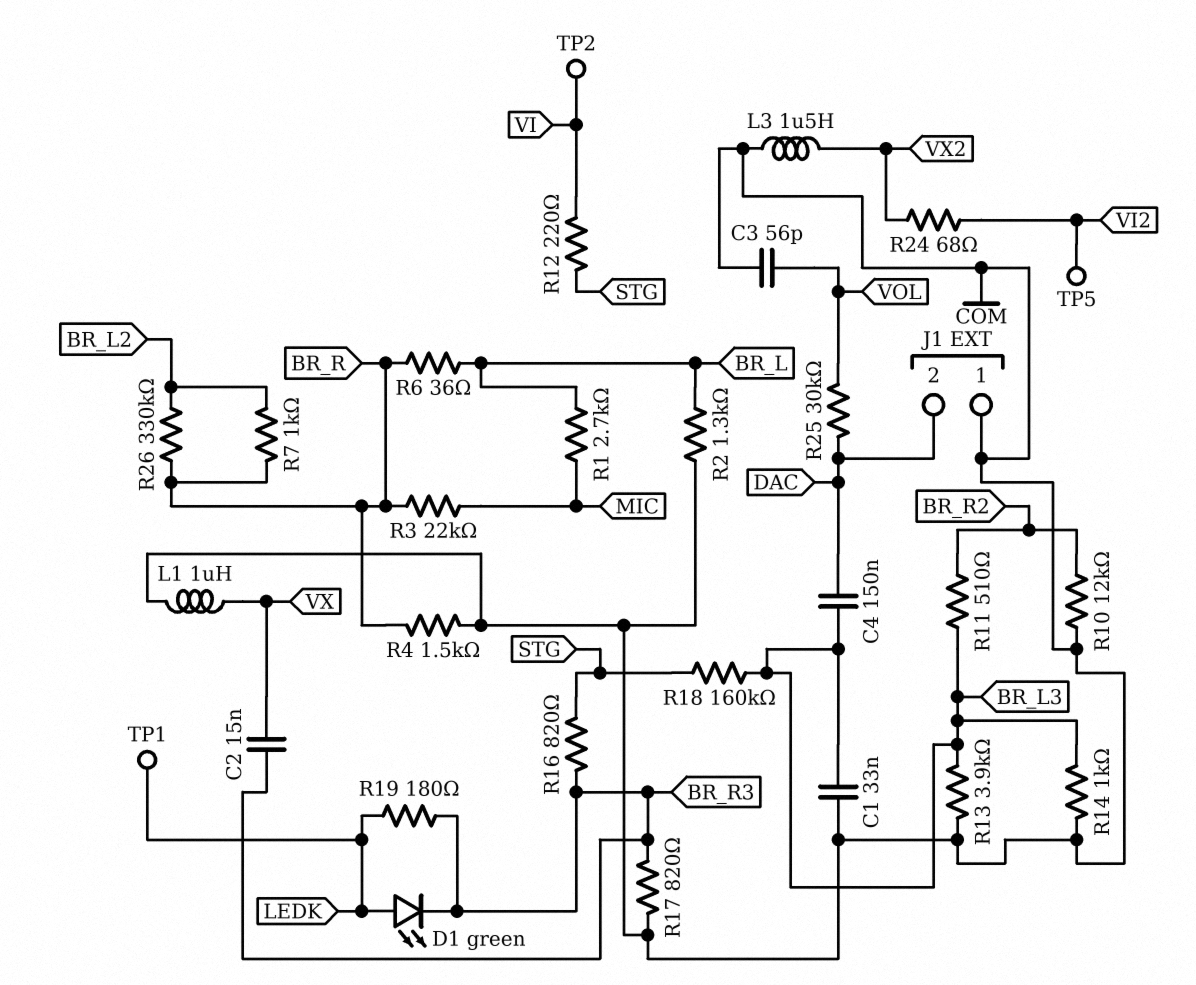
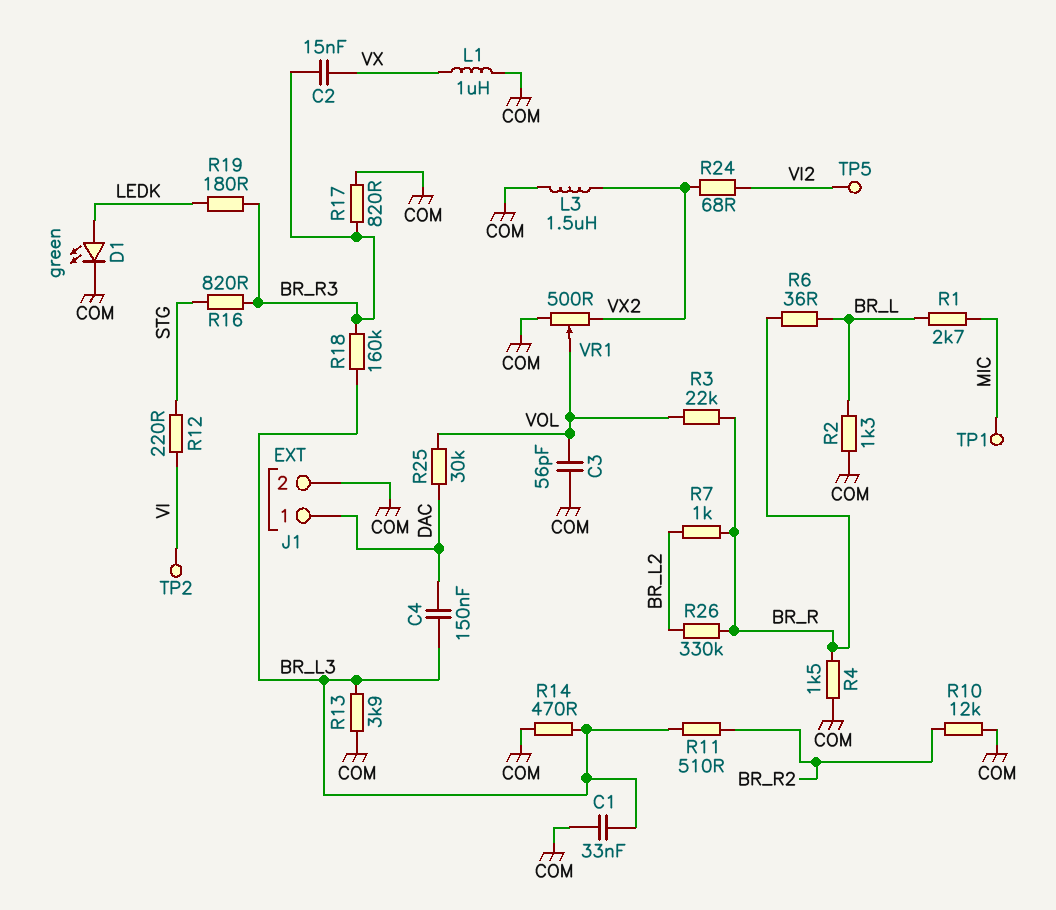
D1: LED green (A LEDK, K BR_R3) -> LED green (A LEDK, K COM)
J1 pin 1: COM -> DAC
J1 pin 2: DAC -> COM
R3: 22k (BR_R, MIC) -> 22k (BR_R, VOL)
R14: 1k (BR_L3, COM) -> 470 (BR_L3, COM)
R18: 160k (BR_L3, STG) -> 160k (BR_L3, BR_R3)
TP1: test point (LEDK) -> test point (MIC)
VR1: none -> 500 (COM, VX2, wiper VOL)

